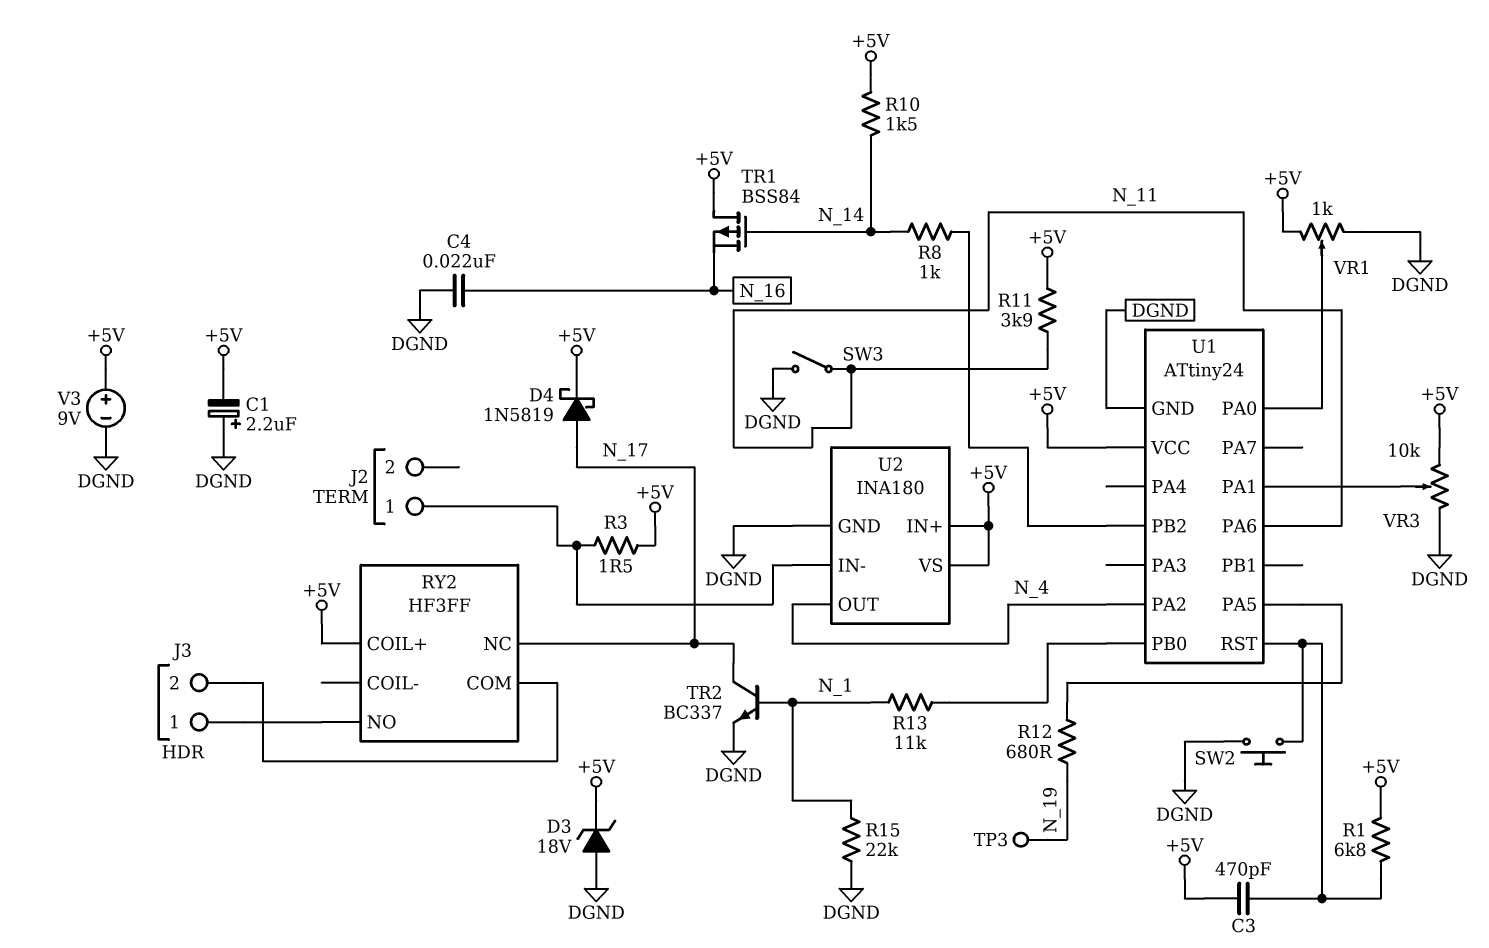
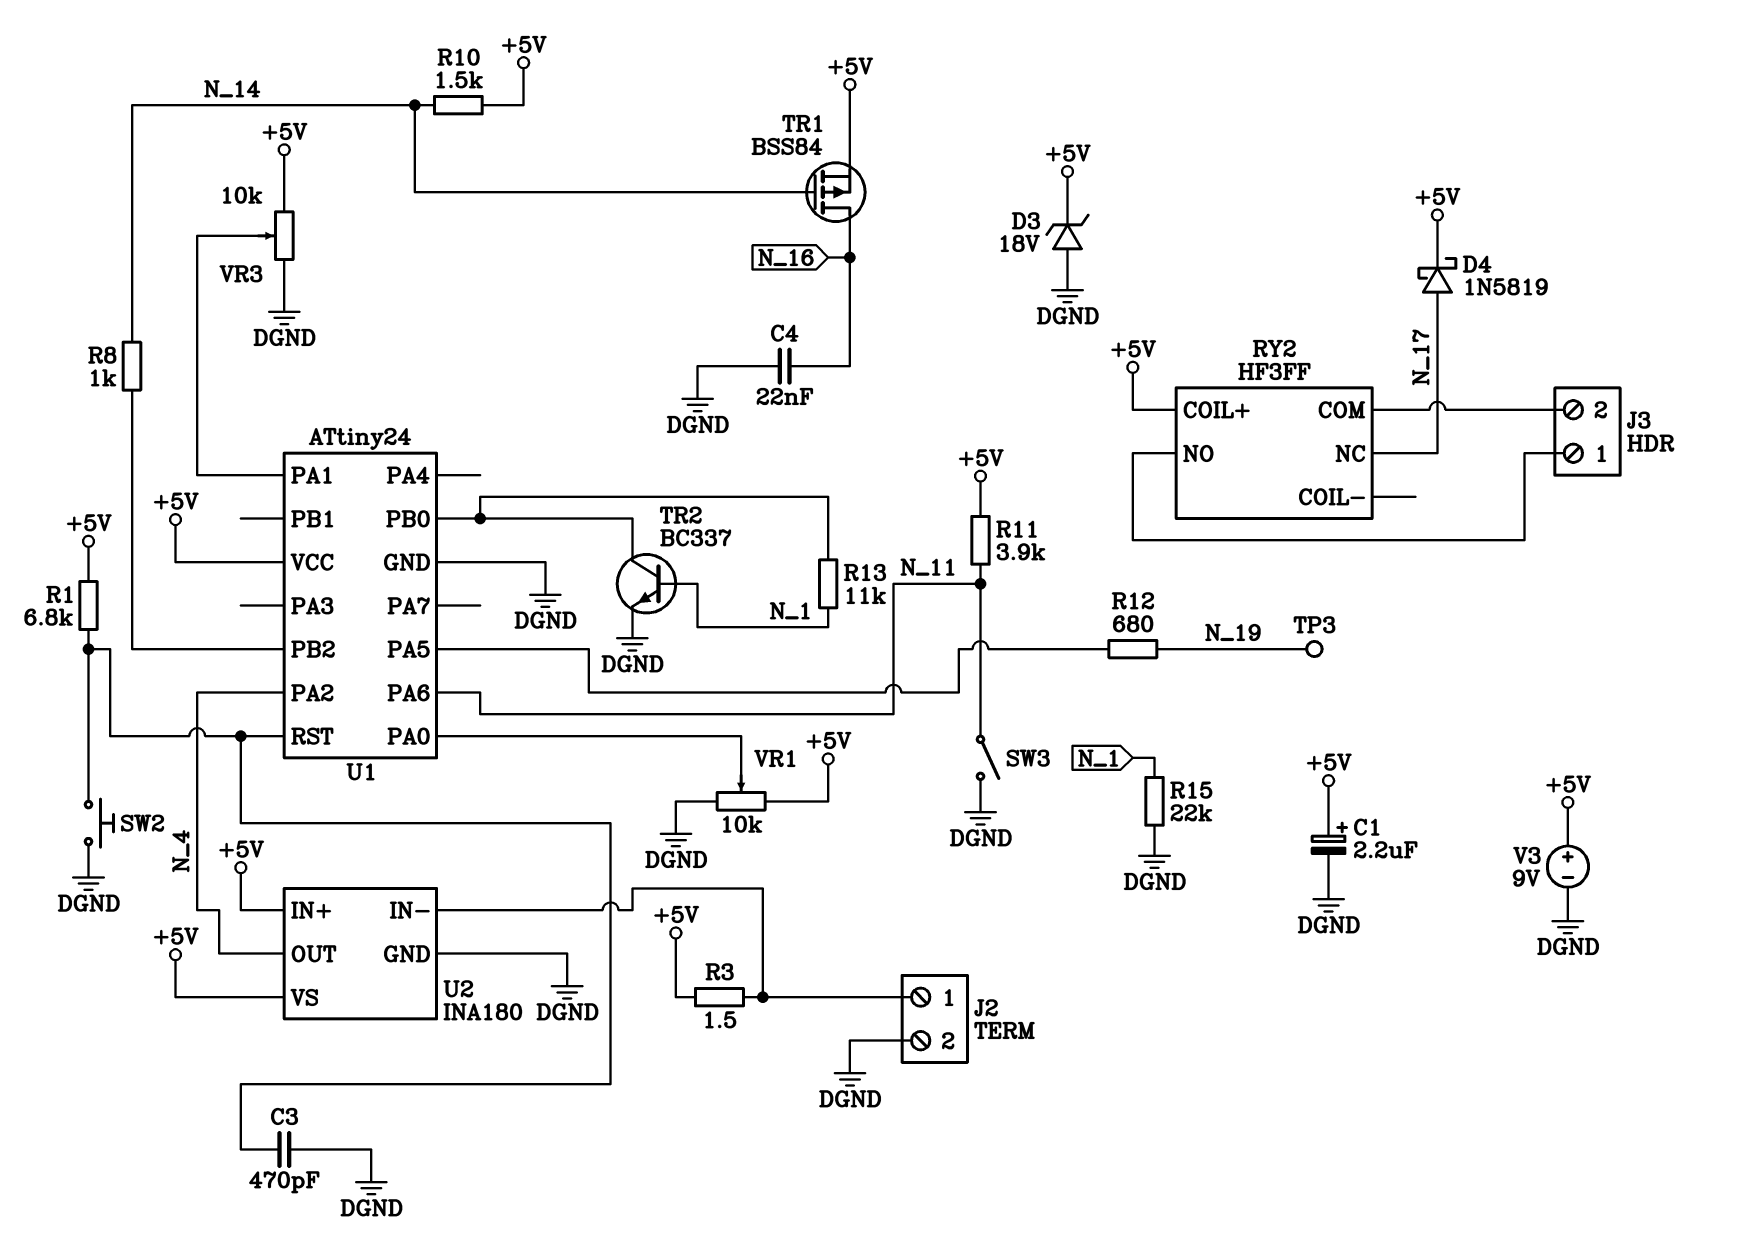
C1: 2.2uF (plus DGND, minus +5V) -> 2.2uF (plus +5V, minus DGND)
C3: 470pF (+5V, U1/RST) -> 470pF (DGND, U1/RST)
J2 pin 2: none -> DGND
TR1: PMOS BSS84 (G N_14, D +5V, S N_16) -> PMOS BSS84 (G N_14, D N_16, S +5V)
TR2: NPN BC337 (B N_1, C N_17, E DGND) -> NPN BC337 (B N_1, C U1/PB0, E DGND)
VR1: 1k (+5V, DGND, wiper U1/PA0) -> 10k (+5V, DGND, wiper U1/PA0)

